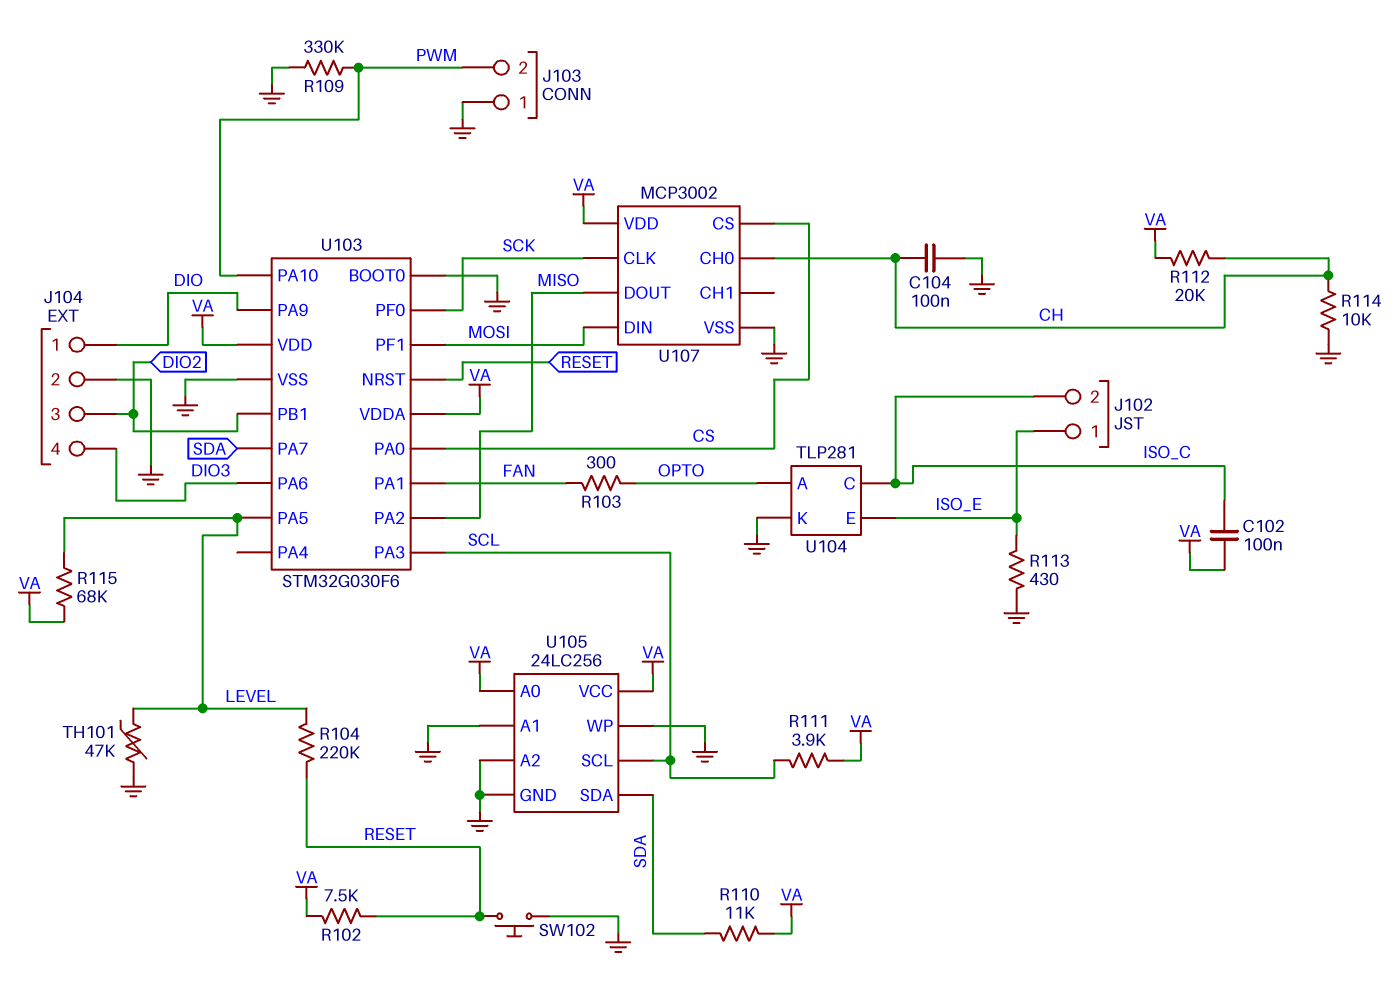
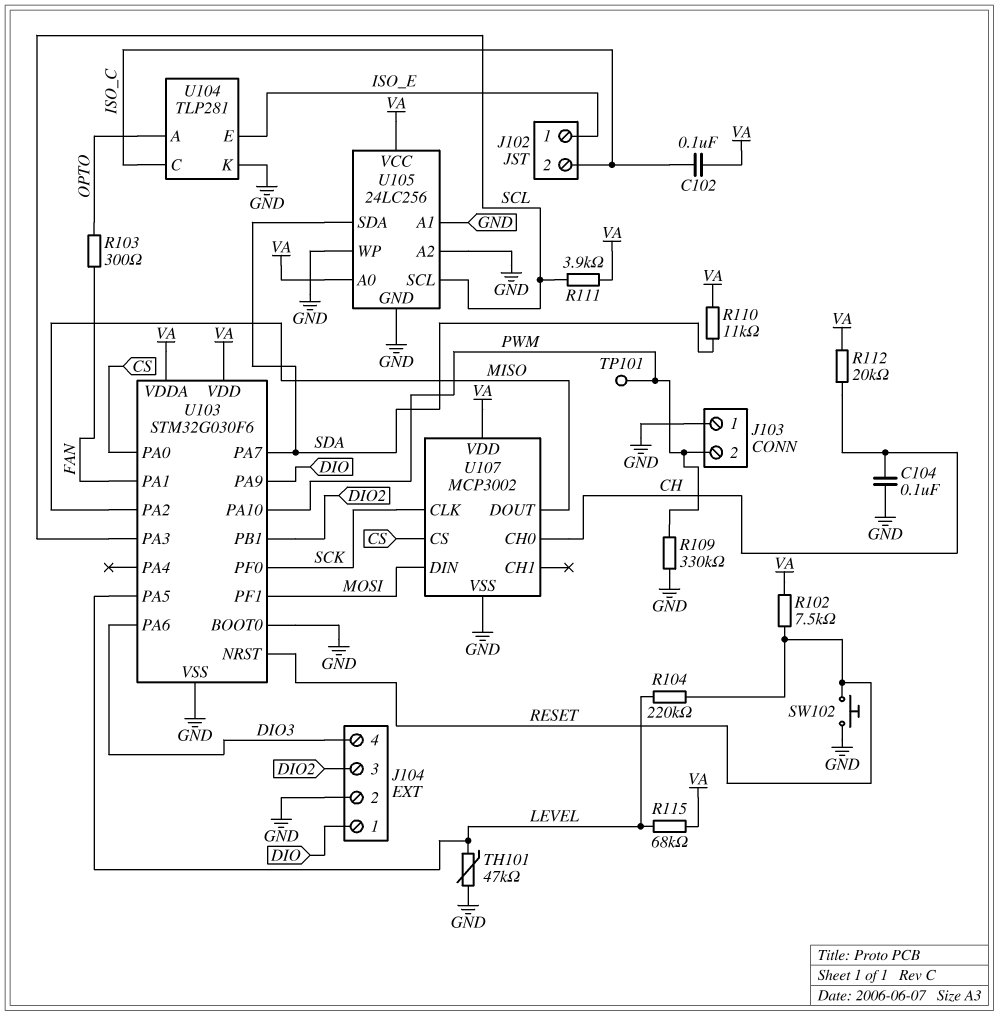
R113: 430 (GND, ISO_E) -> none
R114: 10k (CH, GND) -> none
TP101: none -> test point (PWM)

